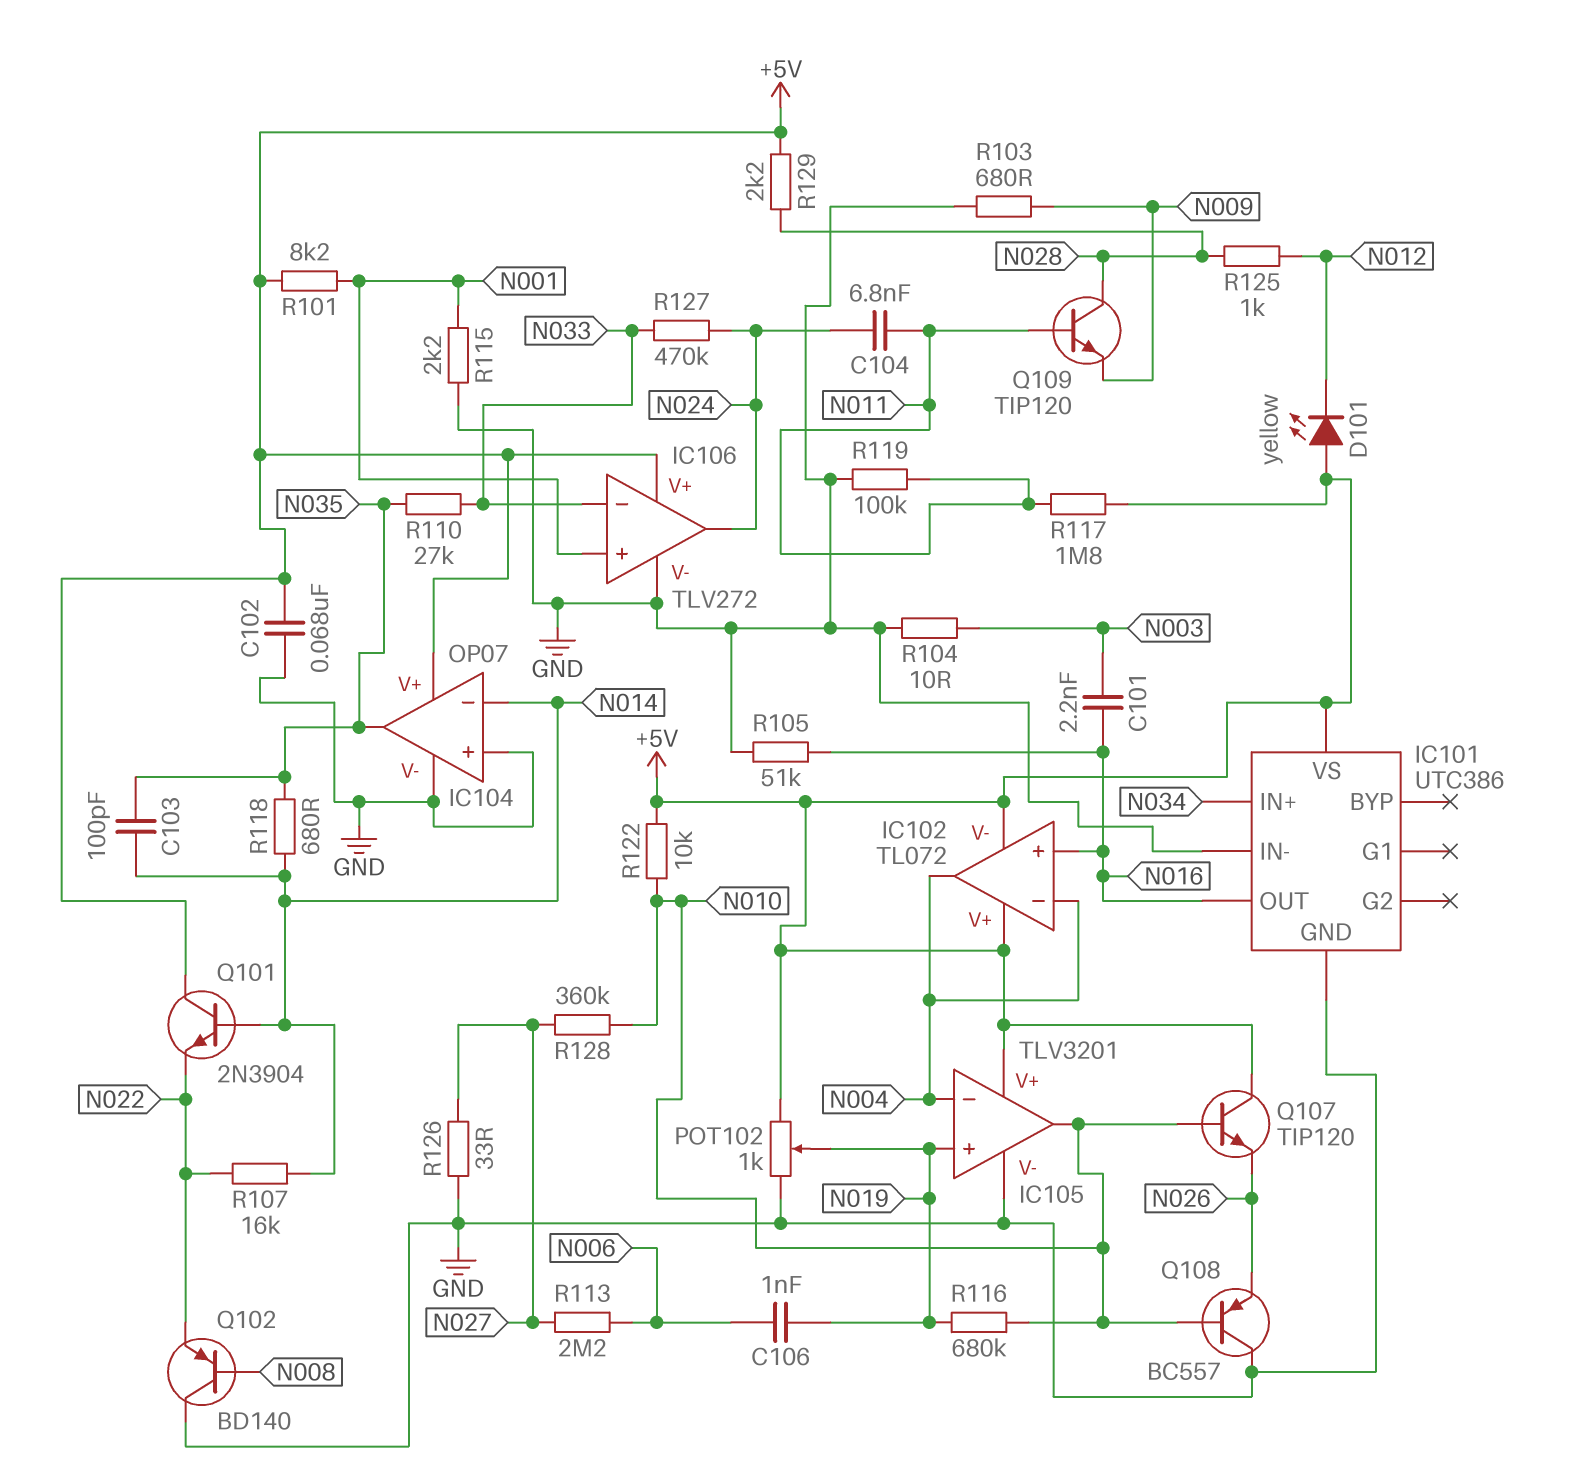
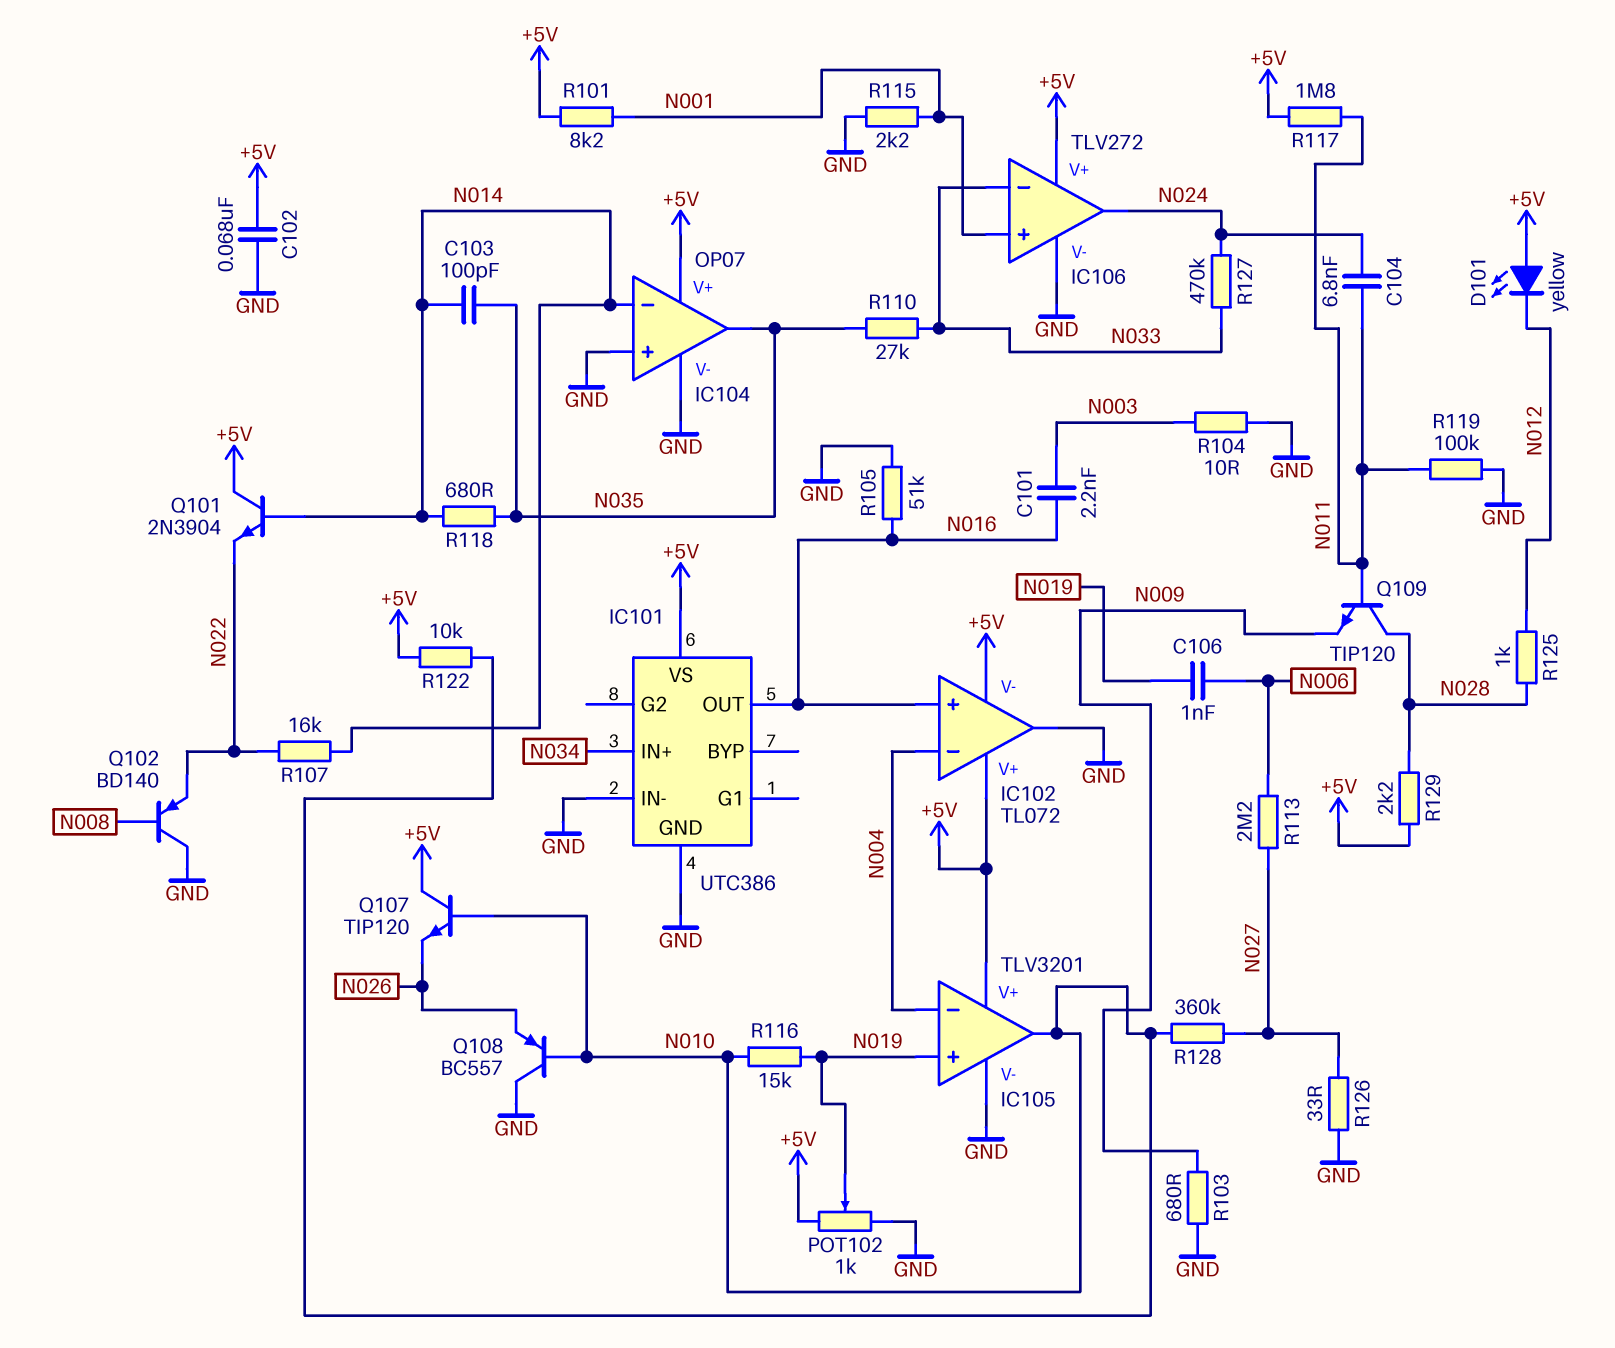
IC102 pin out: N004 -> GND
R116: 680k (N010, N019) -> 15k (N010, N019)

